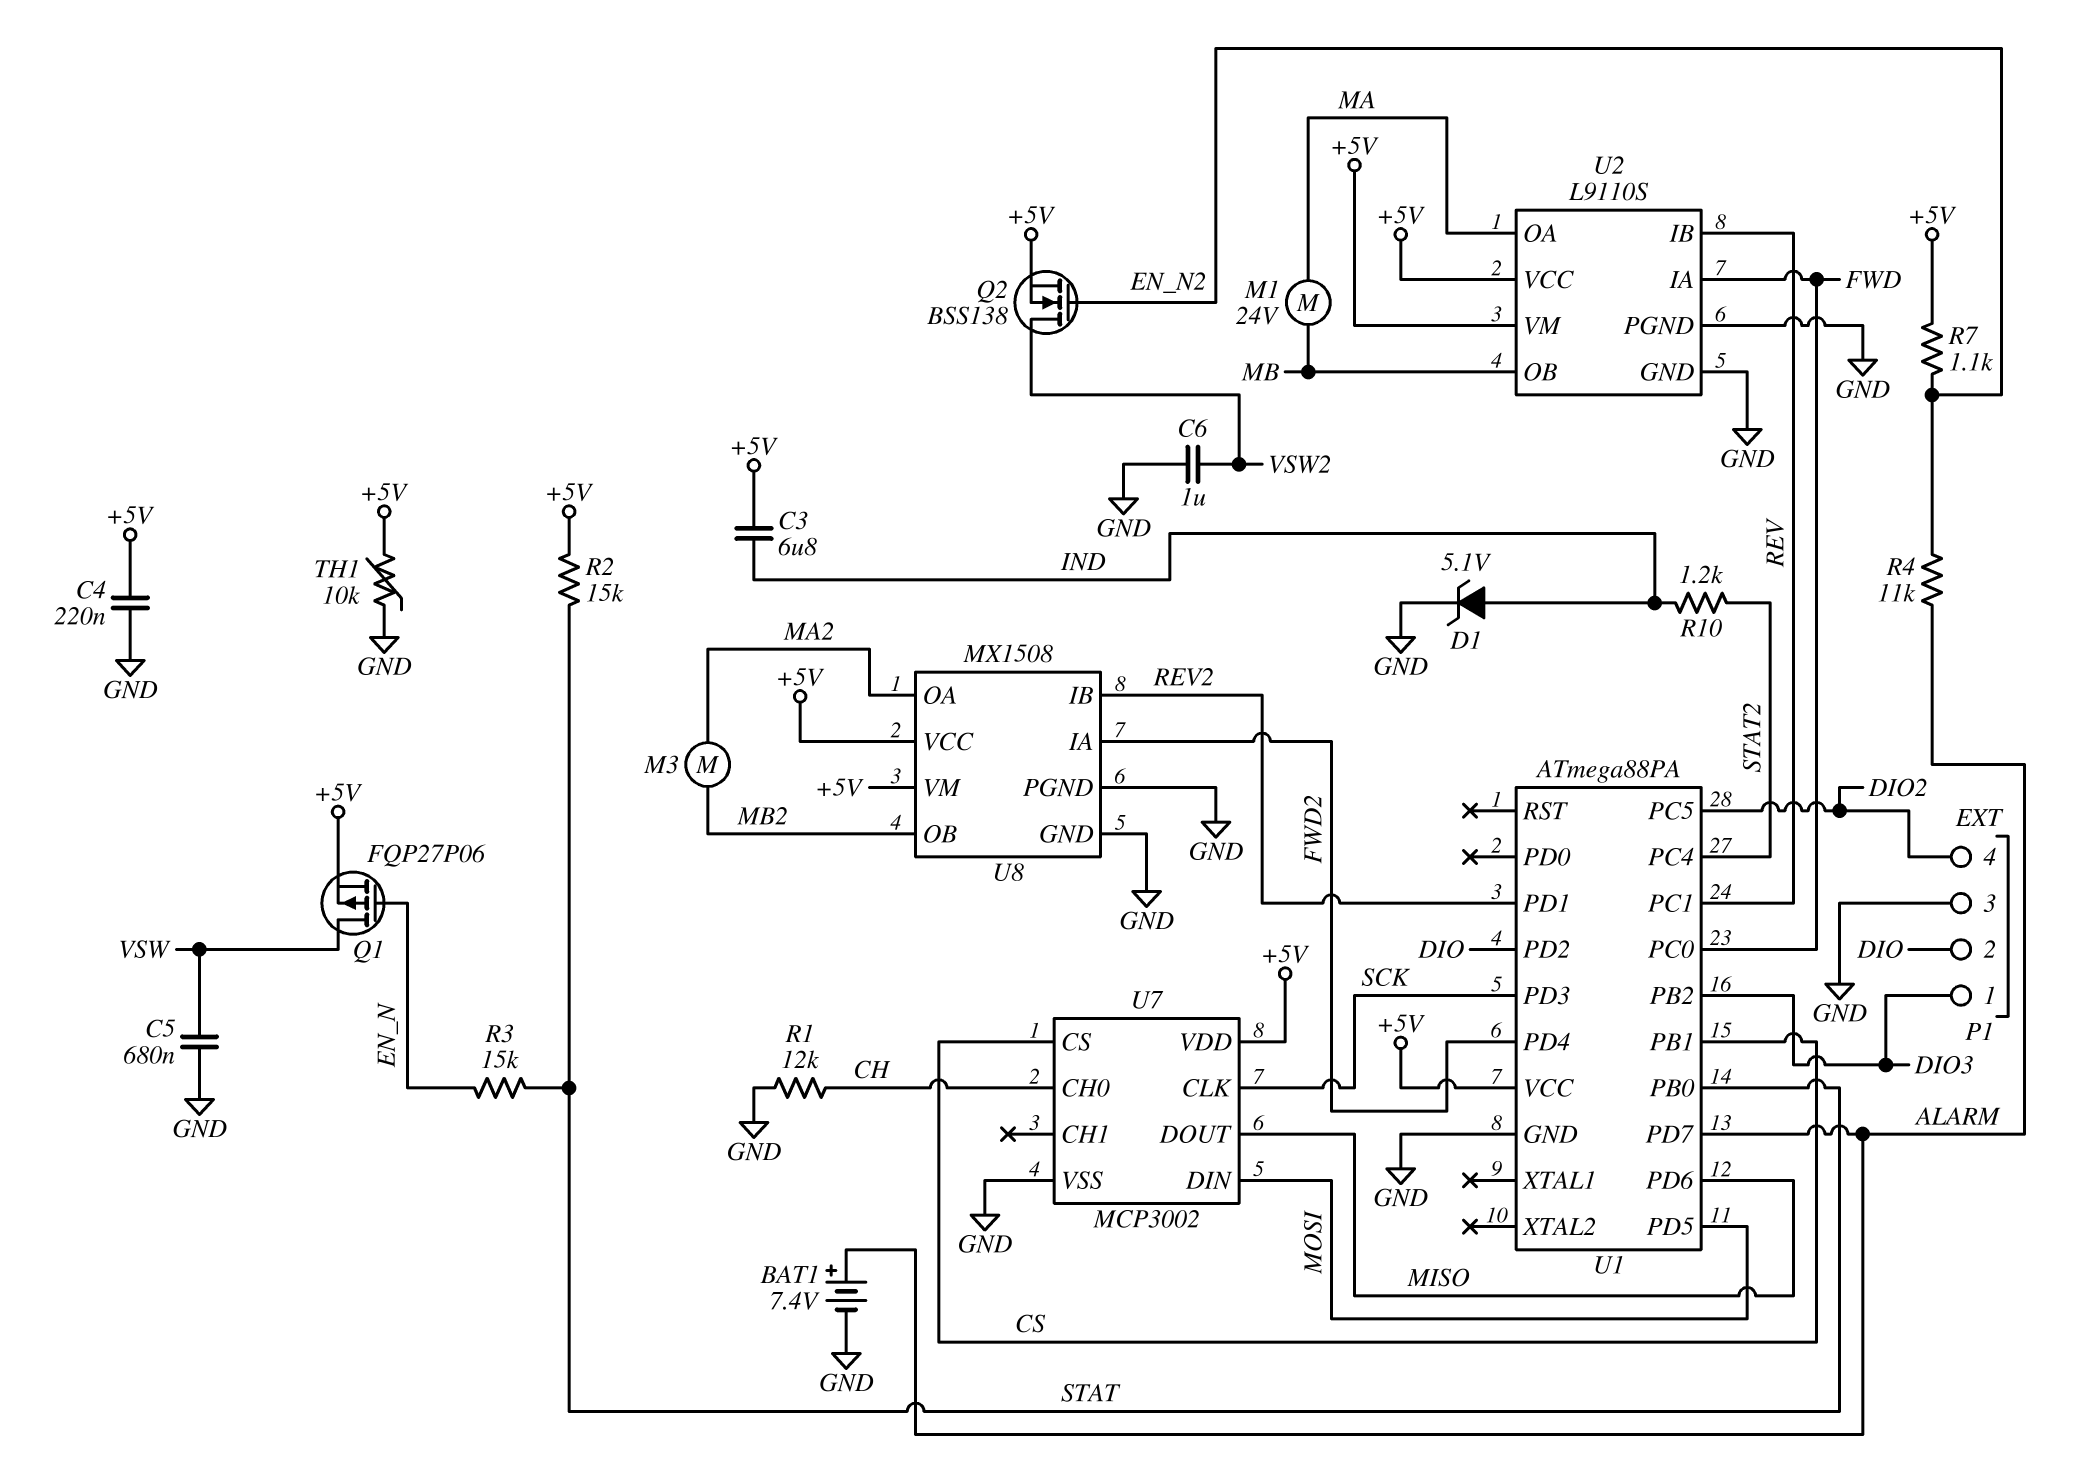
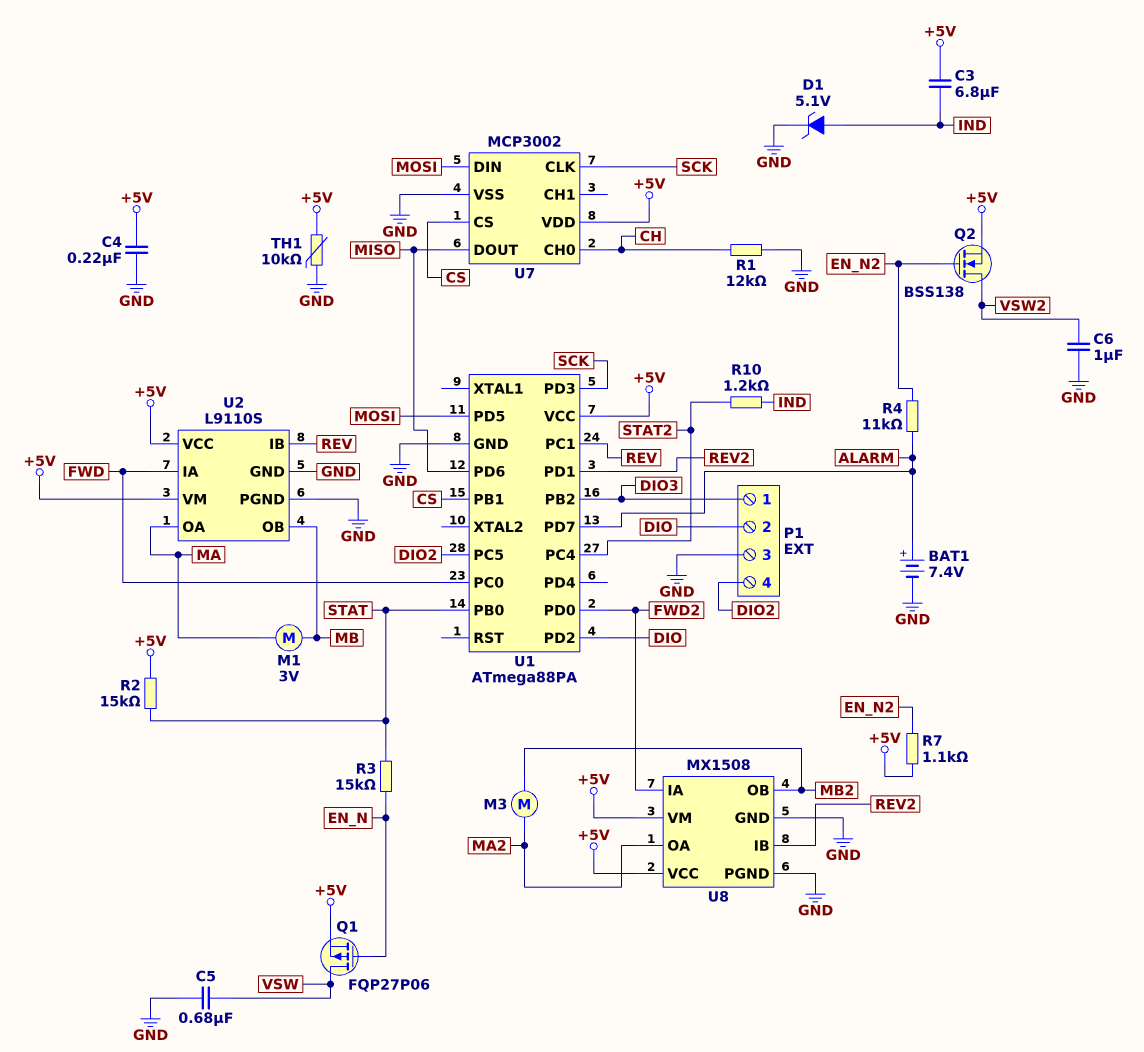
M1: motor 24V (MA, MB) -> motor 3V (MA, MB)
U1 pin PD0: none -> FWD2
U1 pin PD4: FWD2 -> none

